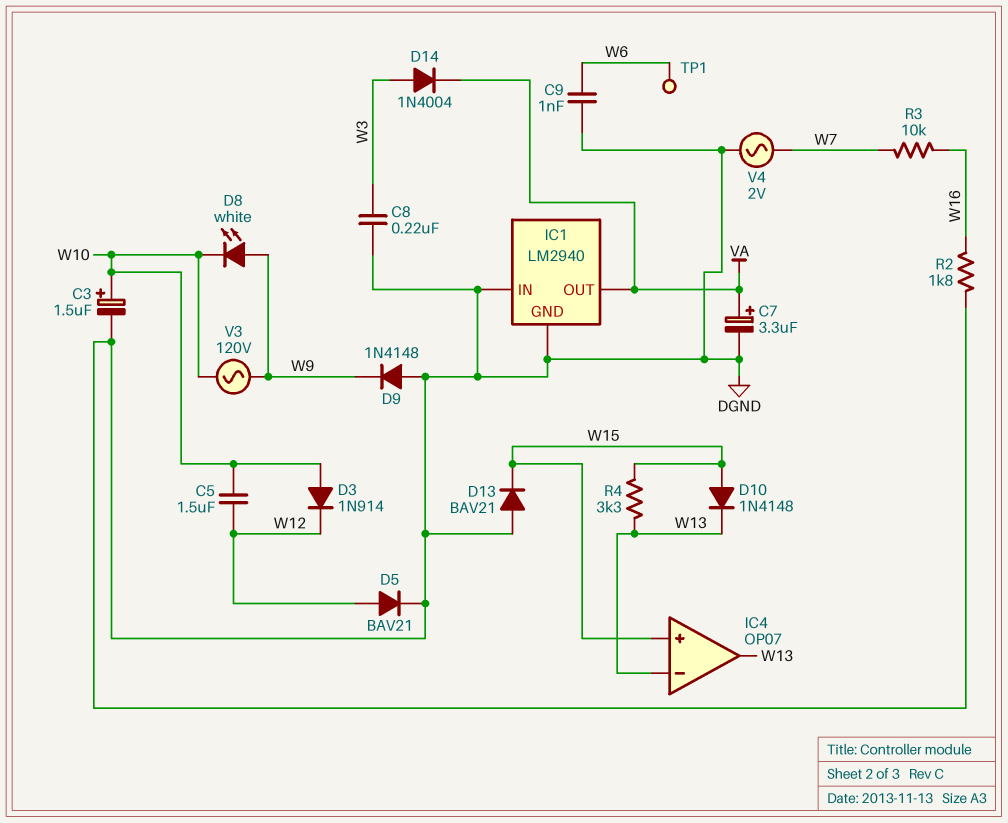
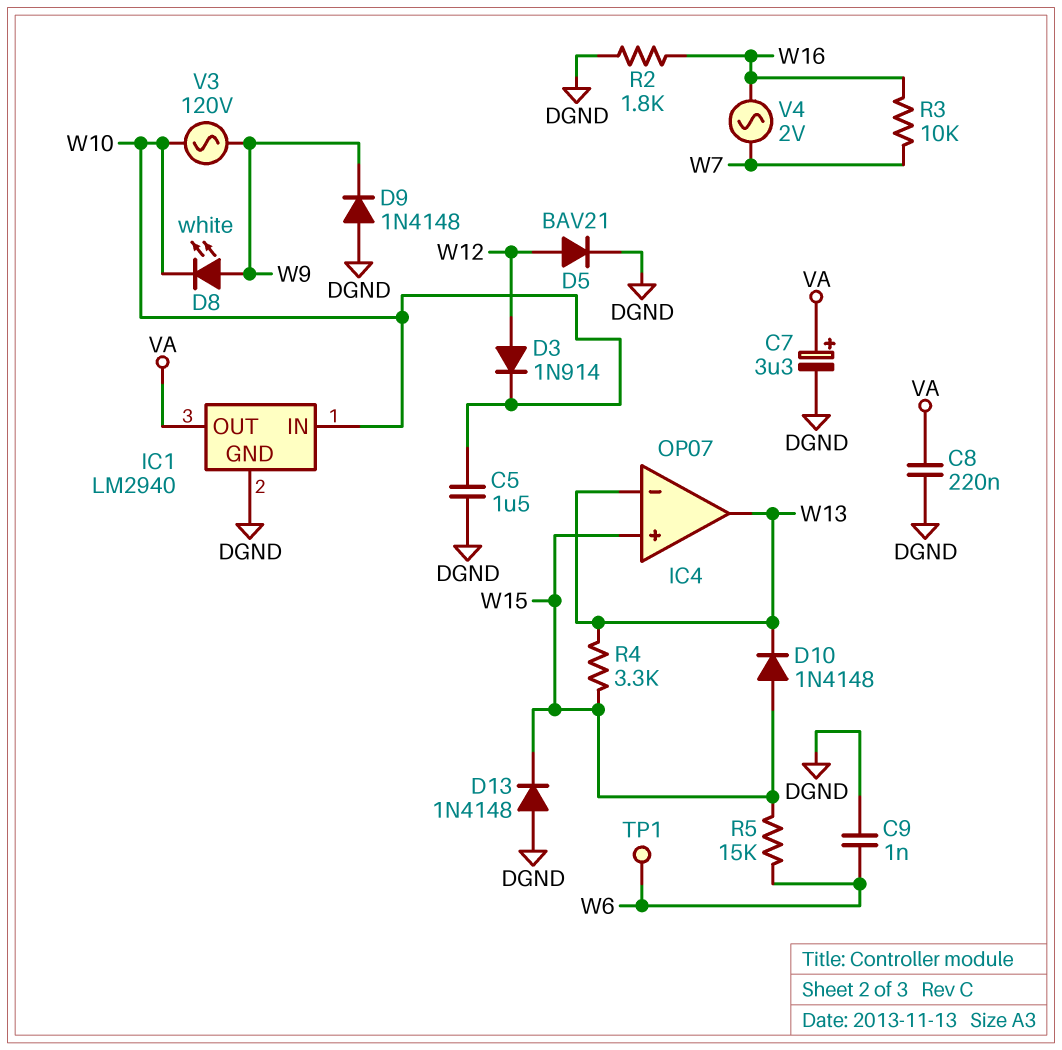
C3: 1.5uF (plus W10, minus DGND) -> none
C5: 1.5uF (W10, W12) -> 1.5uF (DGND, W10)
C8: 220nF (DGND, W3) -> 220nF (DGND, VA)
D3: diode 1N914 (A W10, K W12) -> diode 1N914 (A W12, K W10)
D13: diode BAV21 (A DGND, K W15) -> diode 1N4148 (A DGND, K W15)
D14: diode 1N4004 (A W3, K VA) -> none
IC1 pin IN: DGND -> W10
R5: none -> 15k (W6, W15)
V4: AC 2V (DGND, W7) -> AC 2V (W7, W16)

